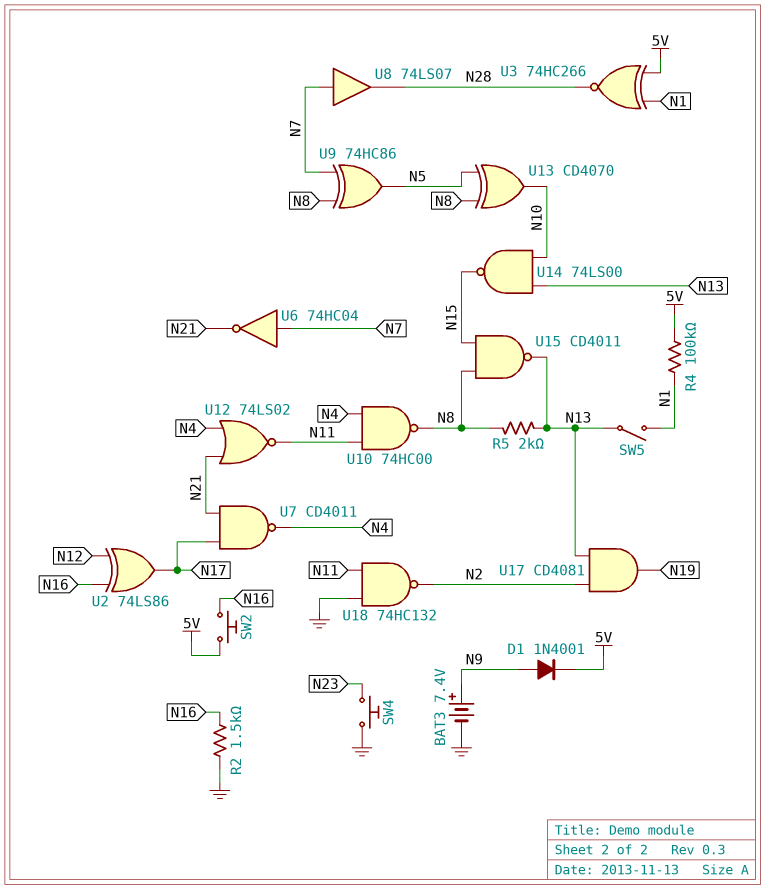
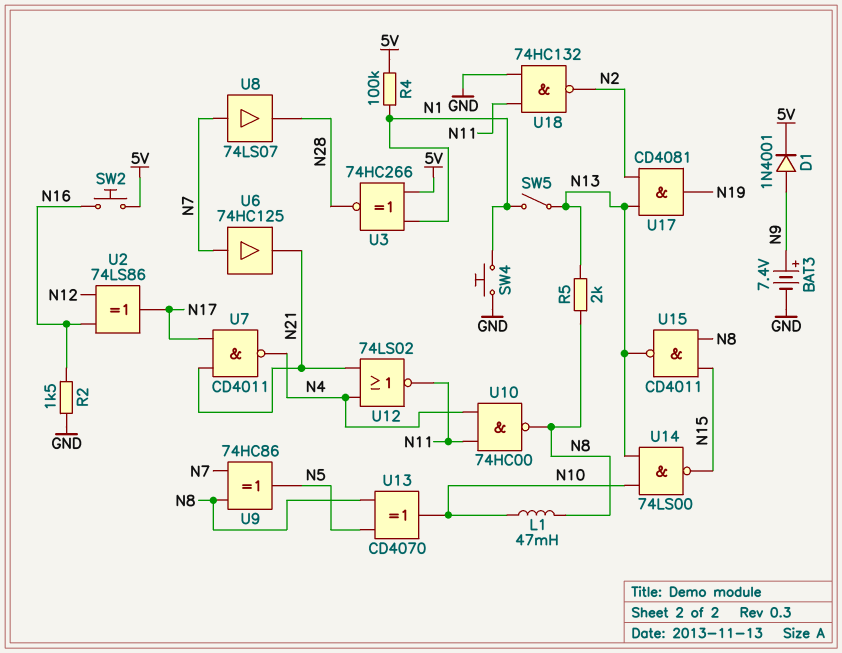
L1: none -> 47mH (N8, N10)
SW4: button (GND, N23) -> button (GND, N1)
U6: NOT 74HC04 (in N7, out N21) -> buffer 74HC125 (in N7, out N21)

